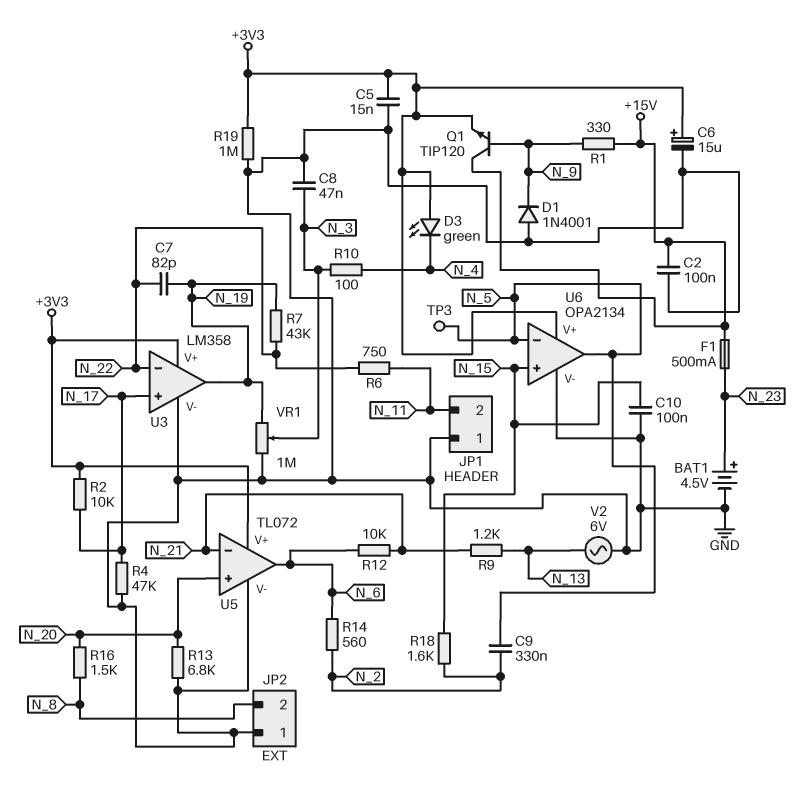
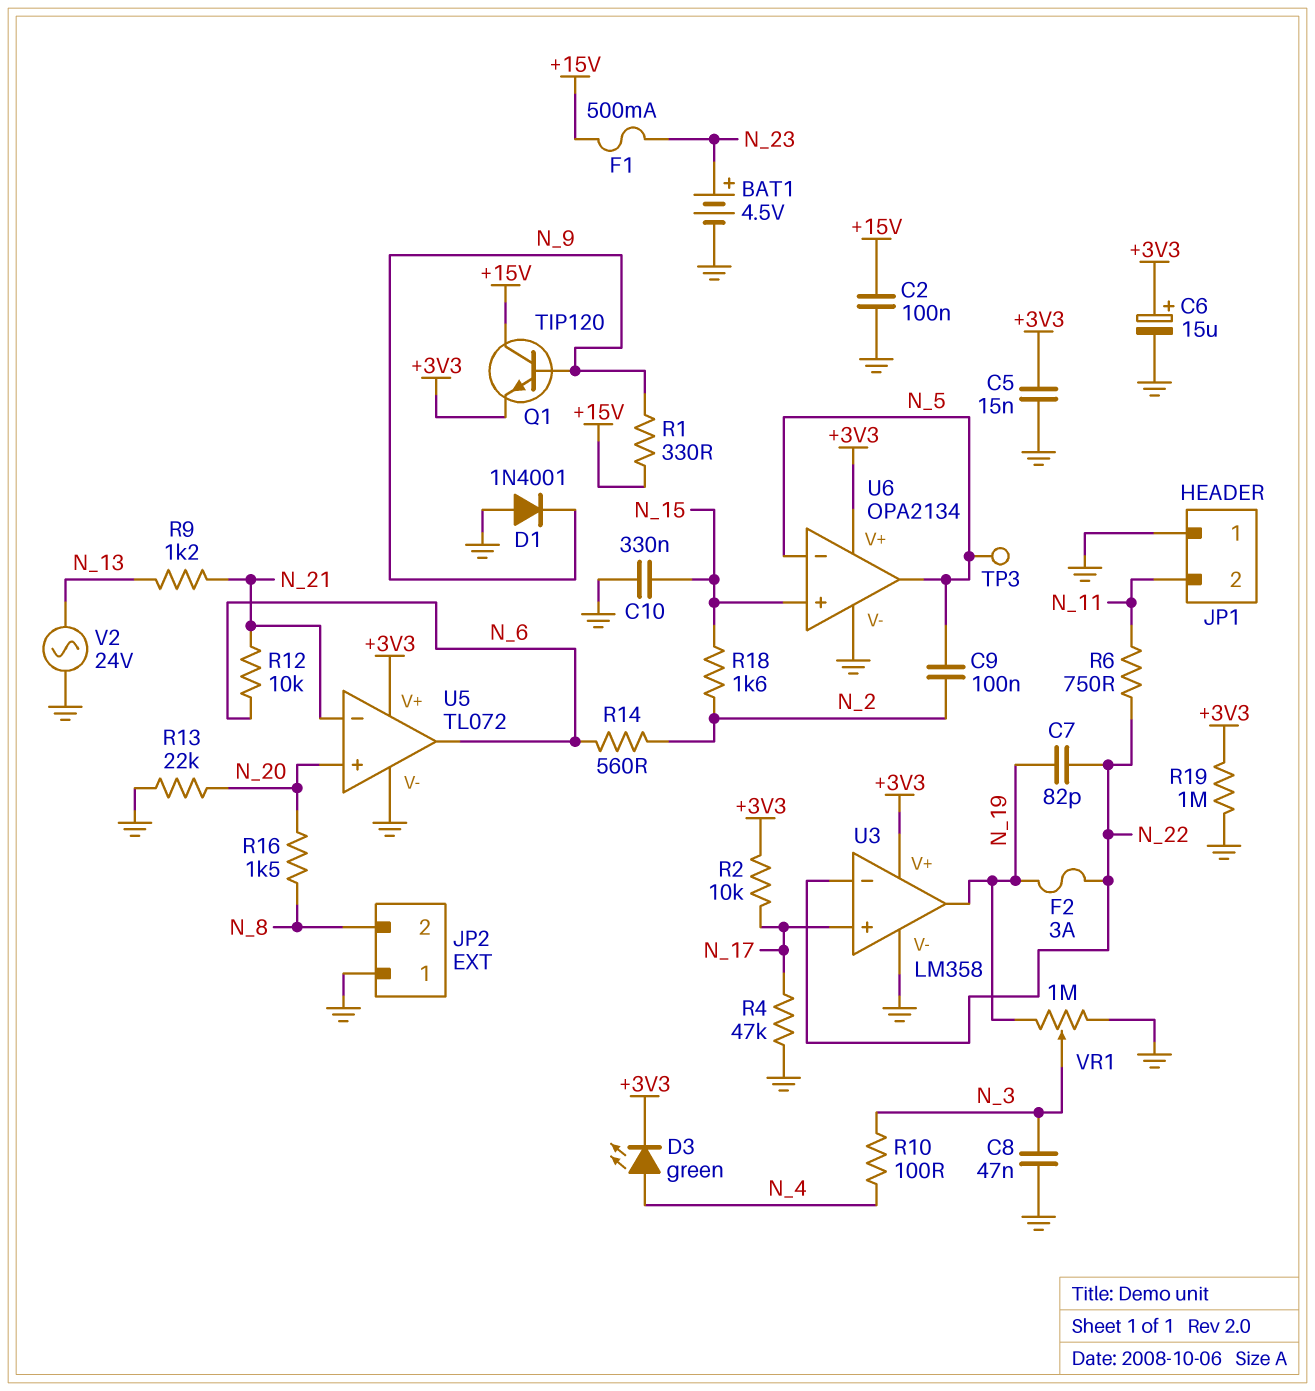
C9: 330nF (N_2, N_5) -> 100nF (N_2, N_5)
C10: 100nF (GND, N_15) -> 330nF (GND, N_15)
D3: LED green (A +3V3, K N_4) -> LED green (A N_4, K +3V3)
F2: none -> 3A (N_19, N_22)
R7: 43k (N_19, N_22) -> none
R13: 6.8k (GND, N_20) -> 22k (GND, N_20)
V2: AC 6V (GND, N_13) -> AC 24V (GND, N_13)

